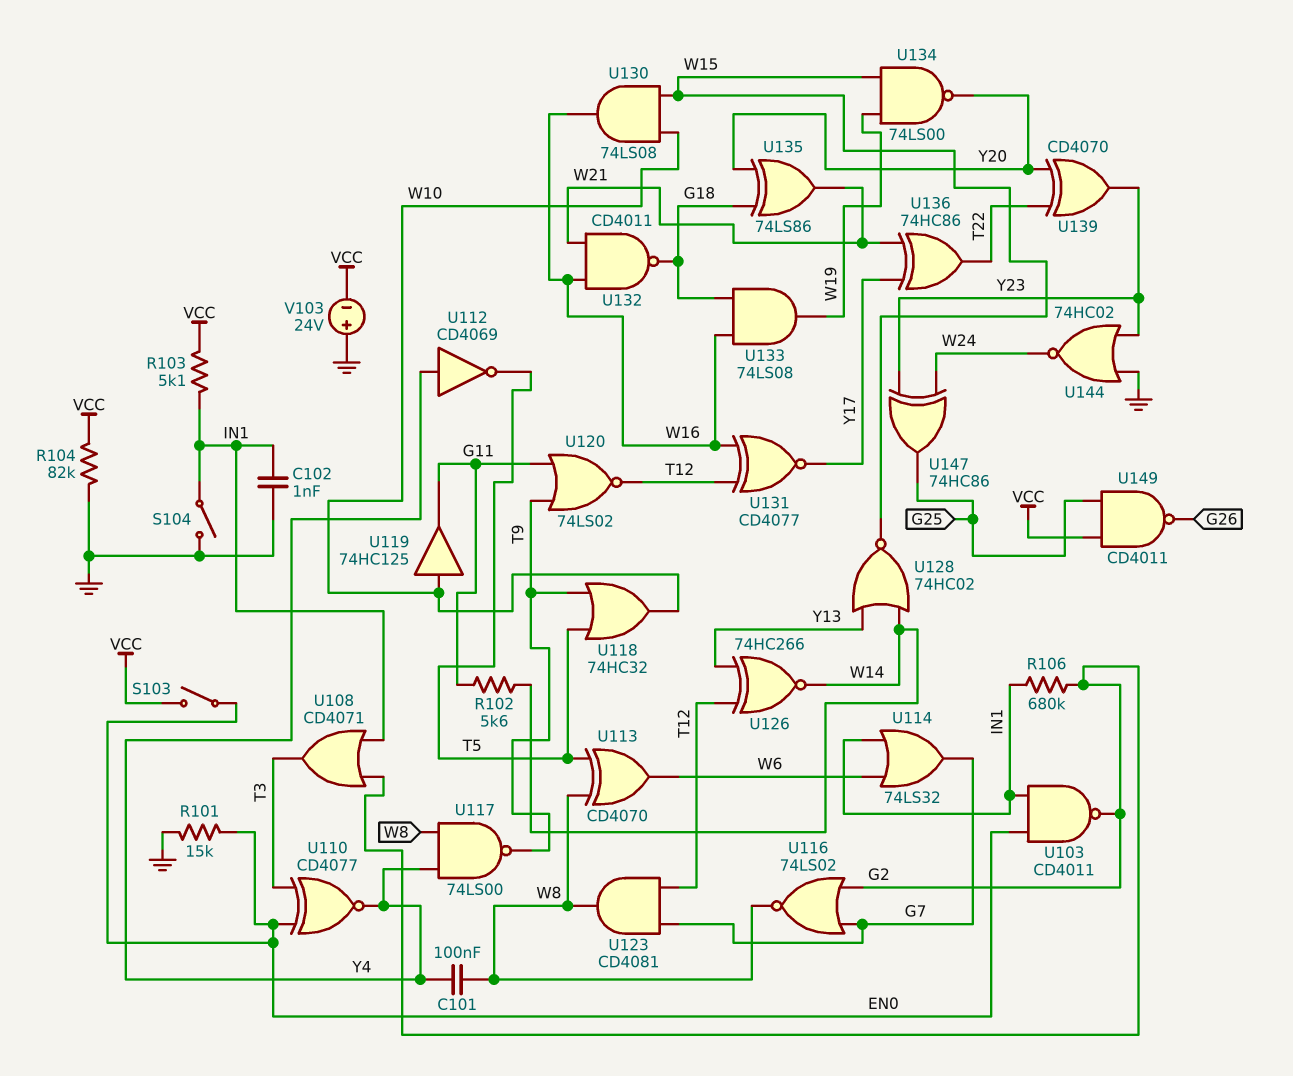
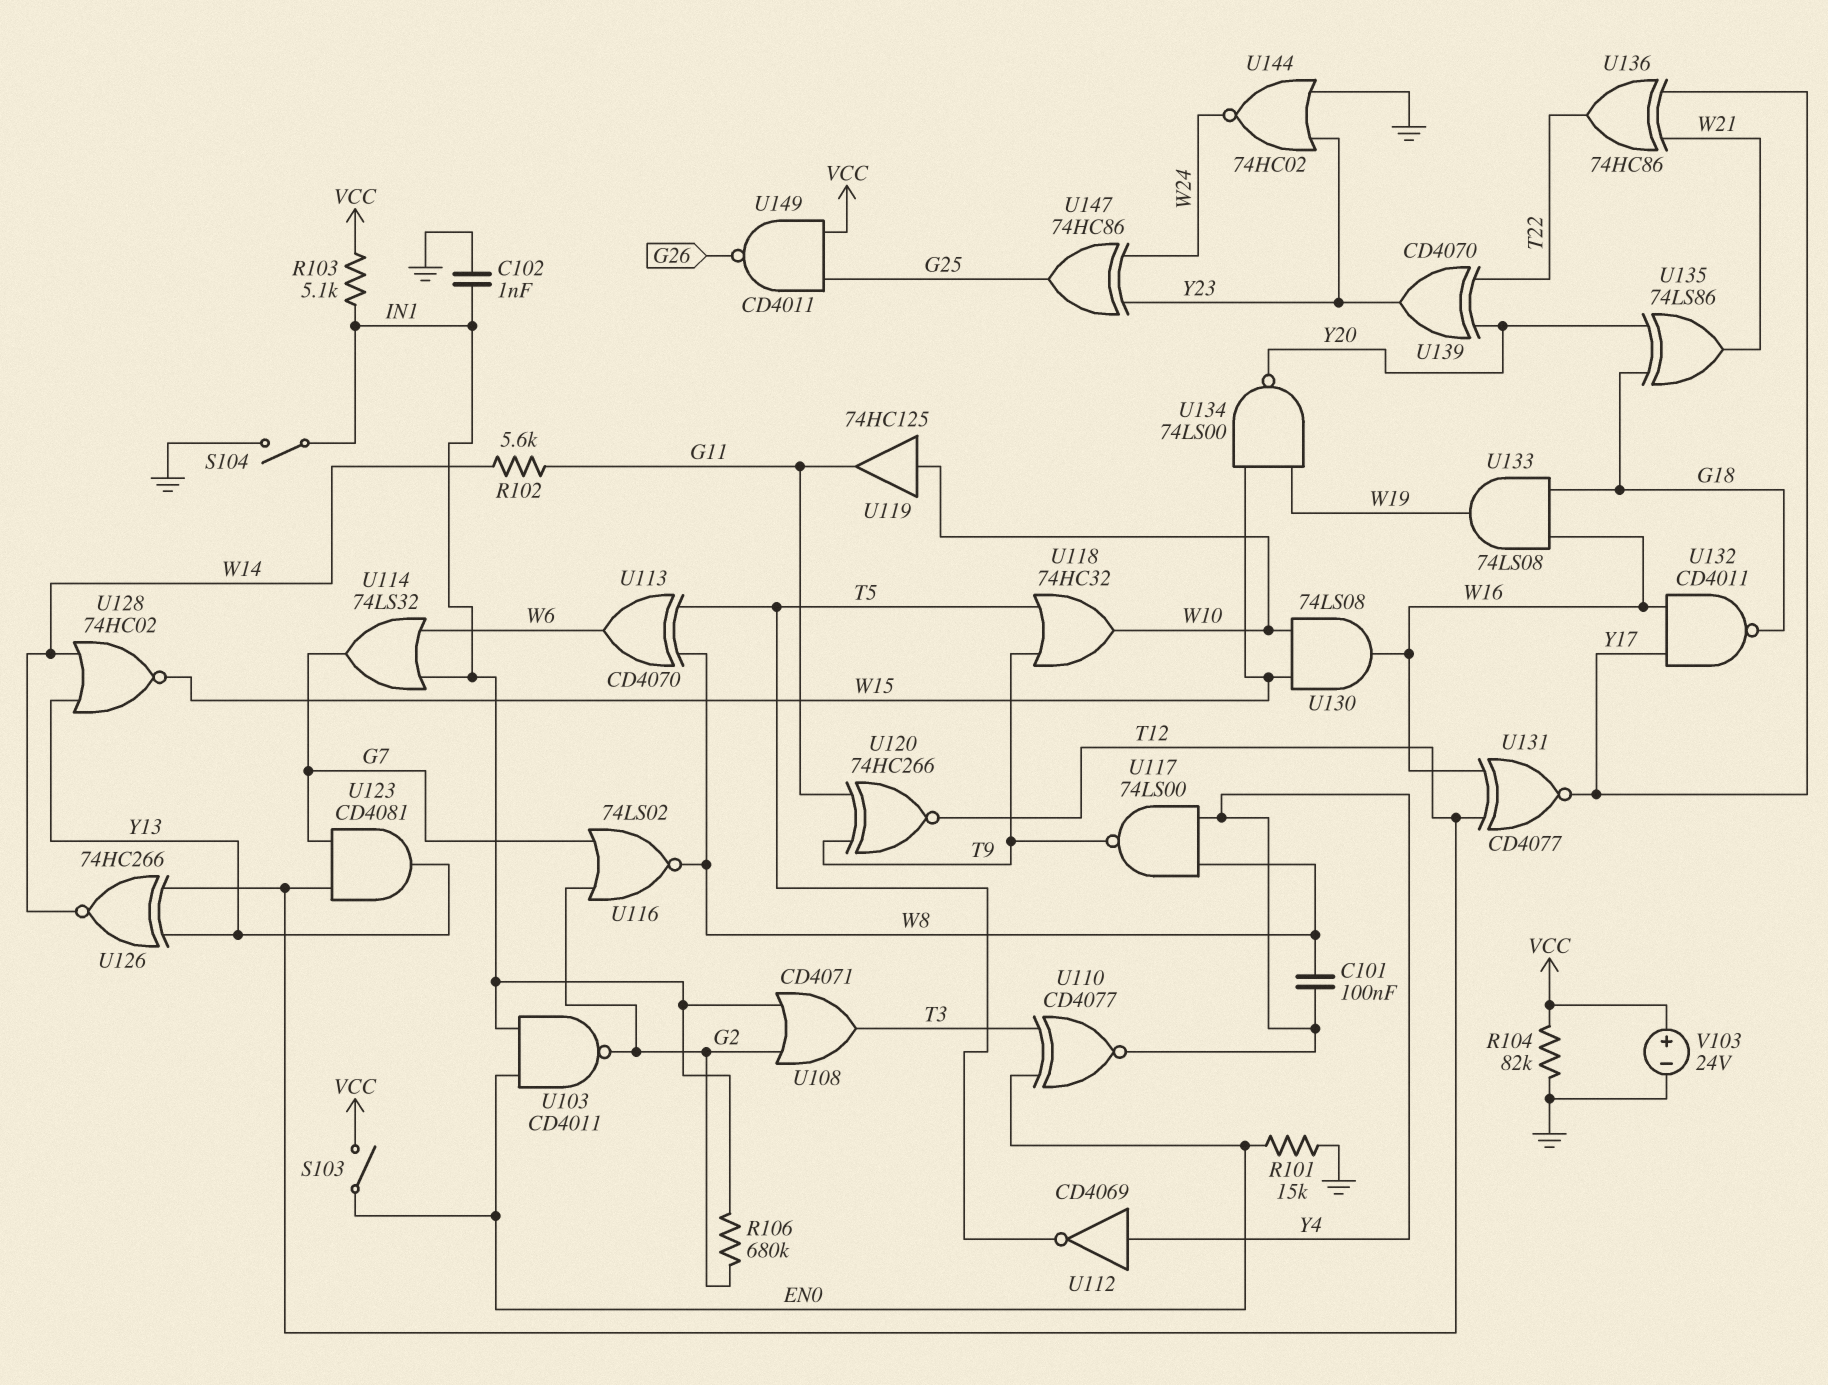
U120: NOR 74LS02 (in G11, in T9, out T12) -> XNOR 74HC266 (in G11, in T9, out T12)
U123: AND CD4081 (in G7, in T12, out W8) -> AND CD4081 (in G7, in T12, out Y13)
U132: NAND CD4011 (in W16, in W21, out G18) -> NAND CD4011 (in W16, in Y17, out G18)
V103: 24V (plus GND, minus VCC) -> 24V (plus VCC, minus GND)

